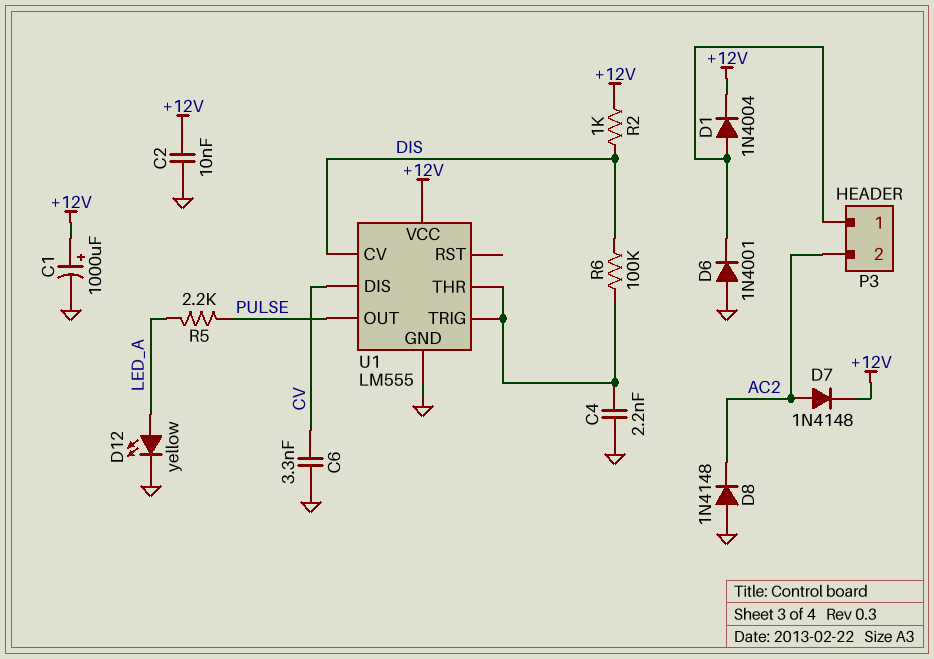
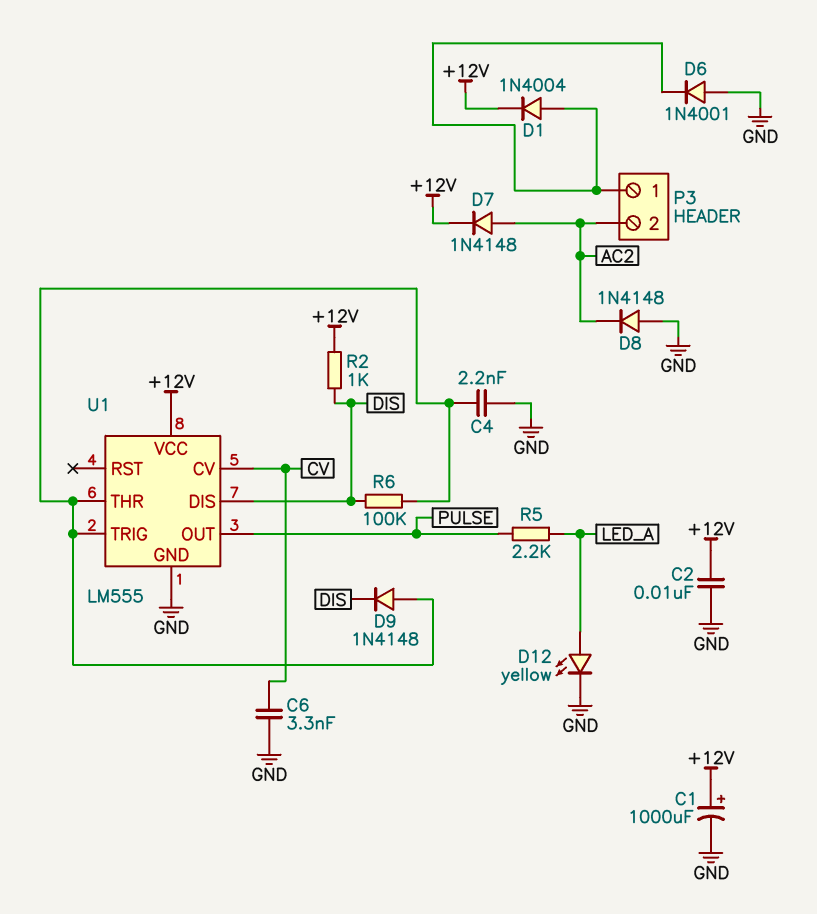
D9: none -> diode 1N4148 (A U1/THR, K DIS)
U1 pin CV: DIS -> CV
U1 pin DIS: CV -> DIS

